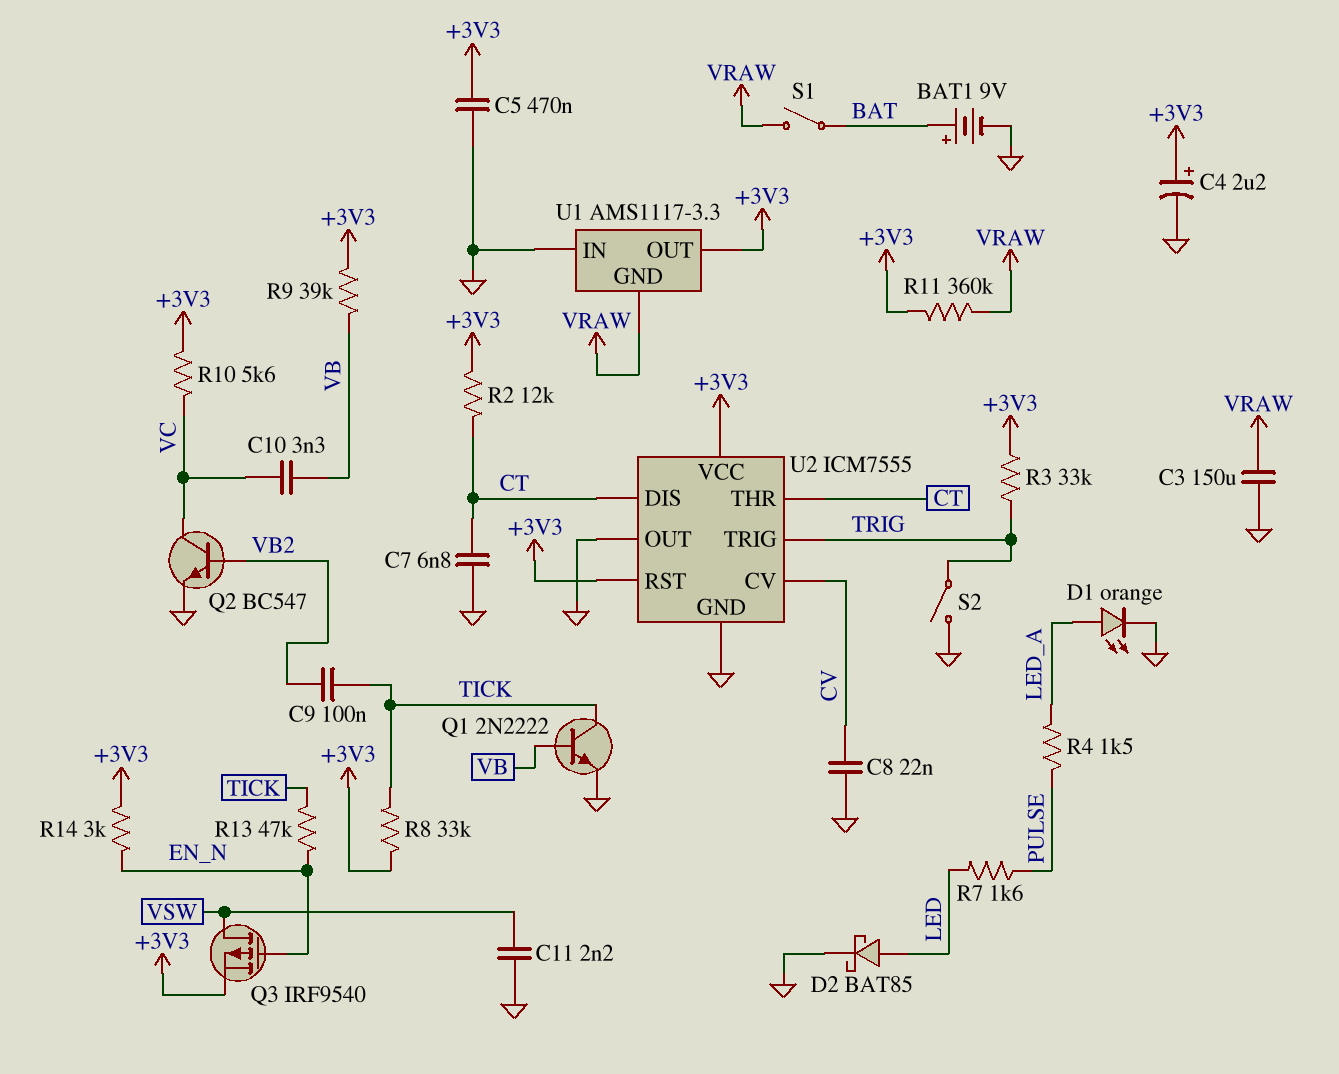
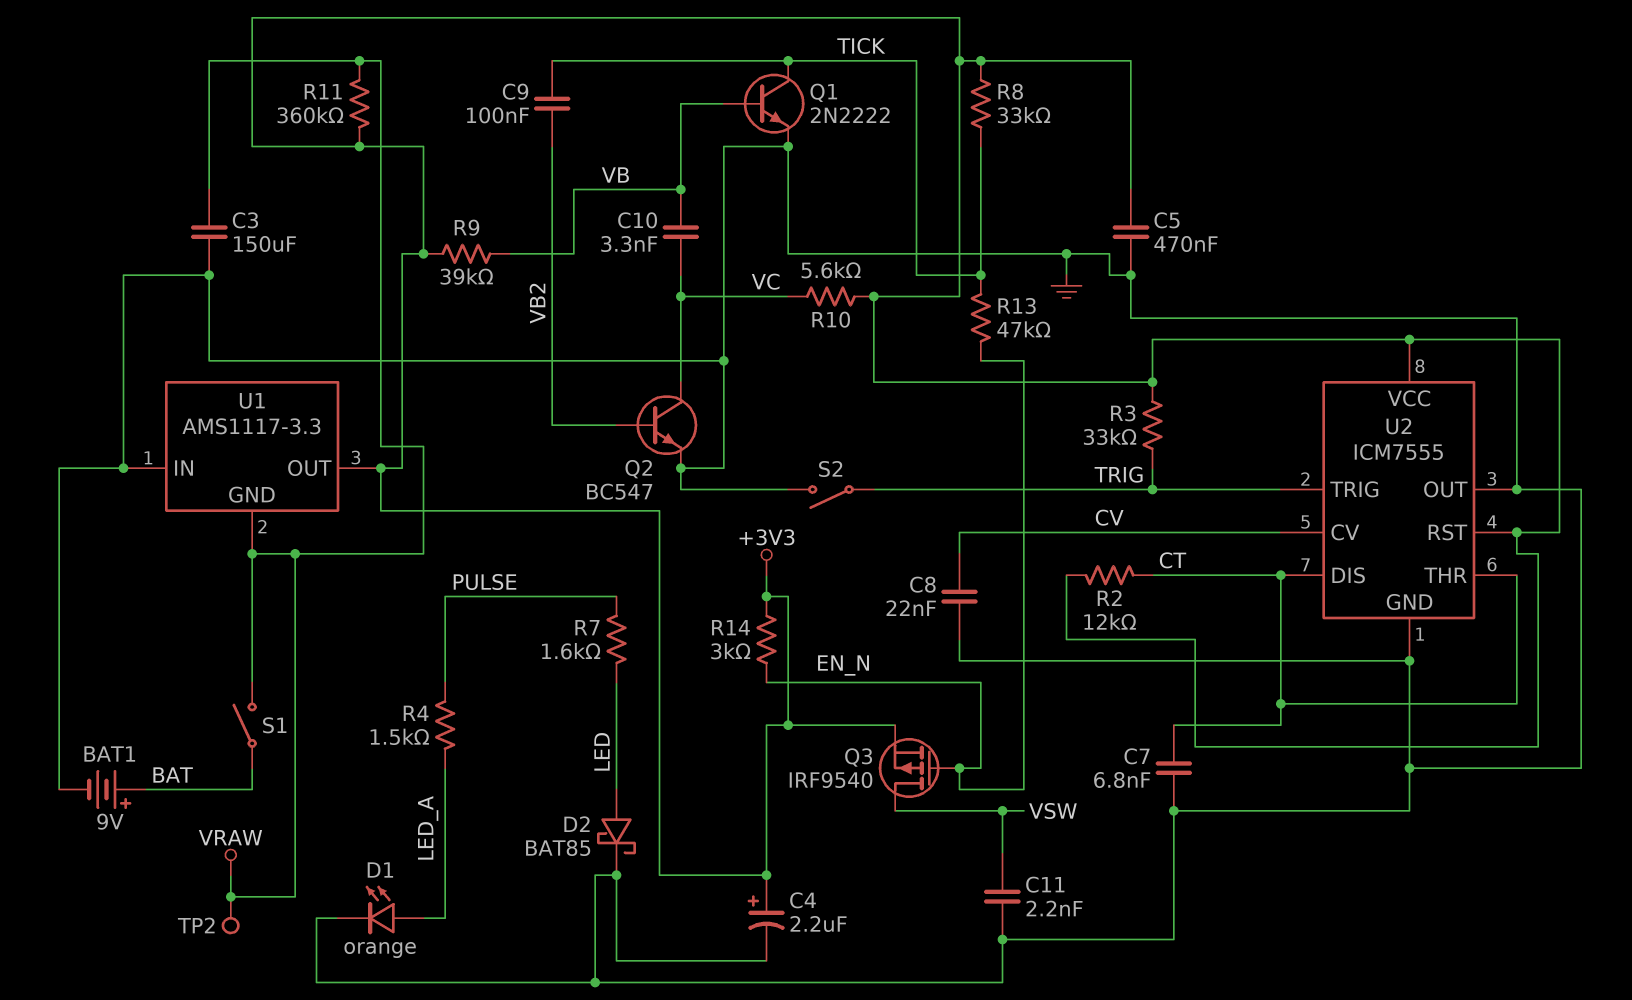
TP2: none -> test point (VRAW)

